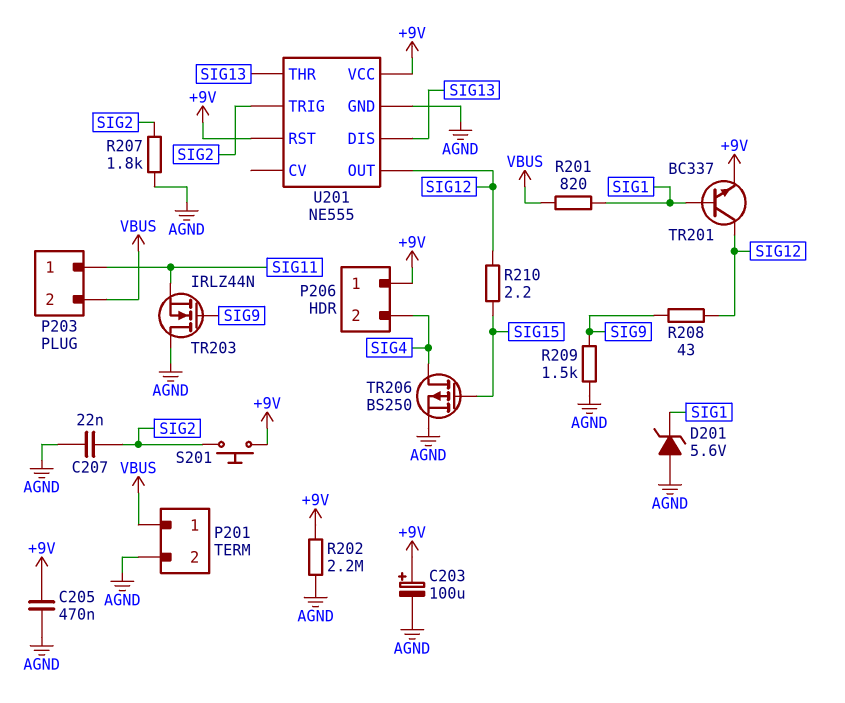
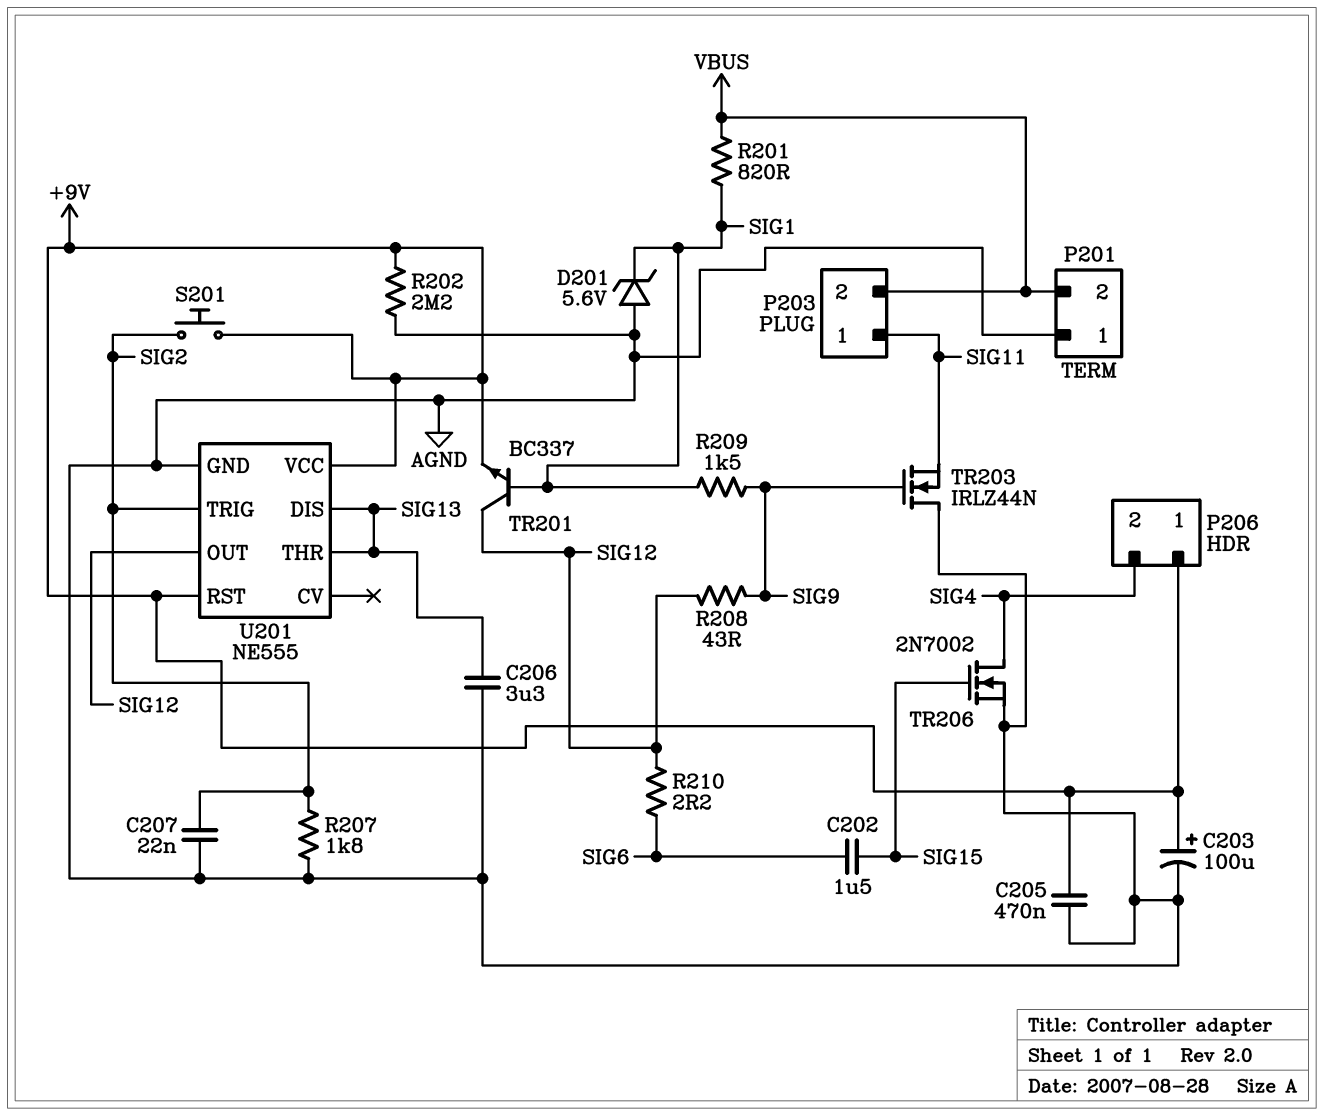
C202: none -> 1.5uF (SIG6, SIG15)
C206: none -> 3.3uF (AGND, SIG13)
P201 pin 1: VBUS -> AGND
P201 pin 2: AGND -> VBUS
R209: 1.5k (AGND, SIG9) -> 1.5k (SIG1, SIG9)
R210: 2.2 (SIG12, SIG15) -> 2.2 (SIG6, SIG12)
TR206: PMOS BS250 (G SIG15, D SIG4, S AGND) -> NMOS 2N7002 (G SIG15, D SIG4, S AGND)

